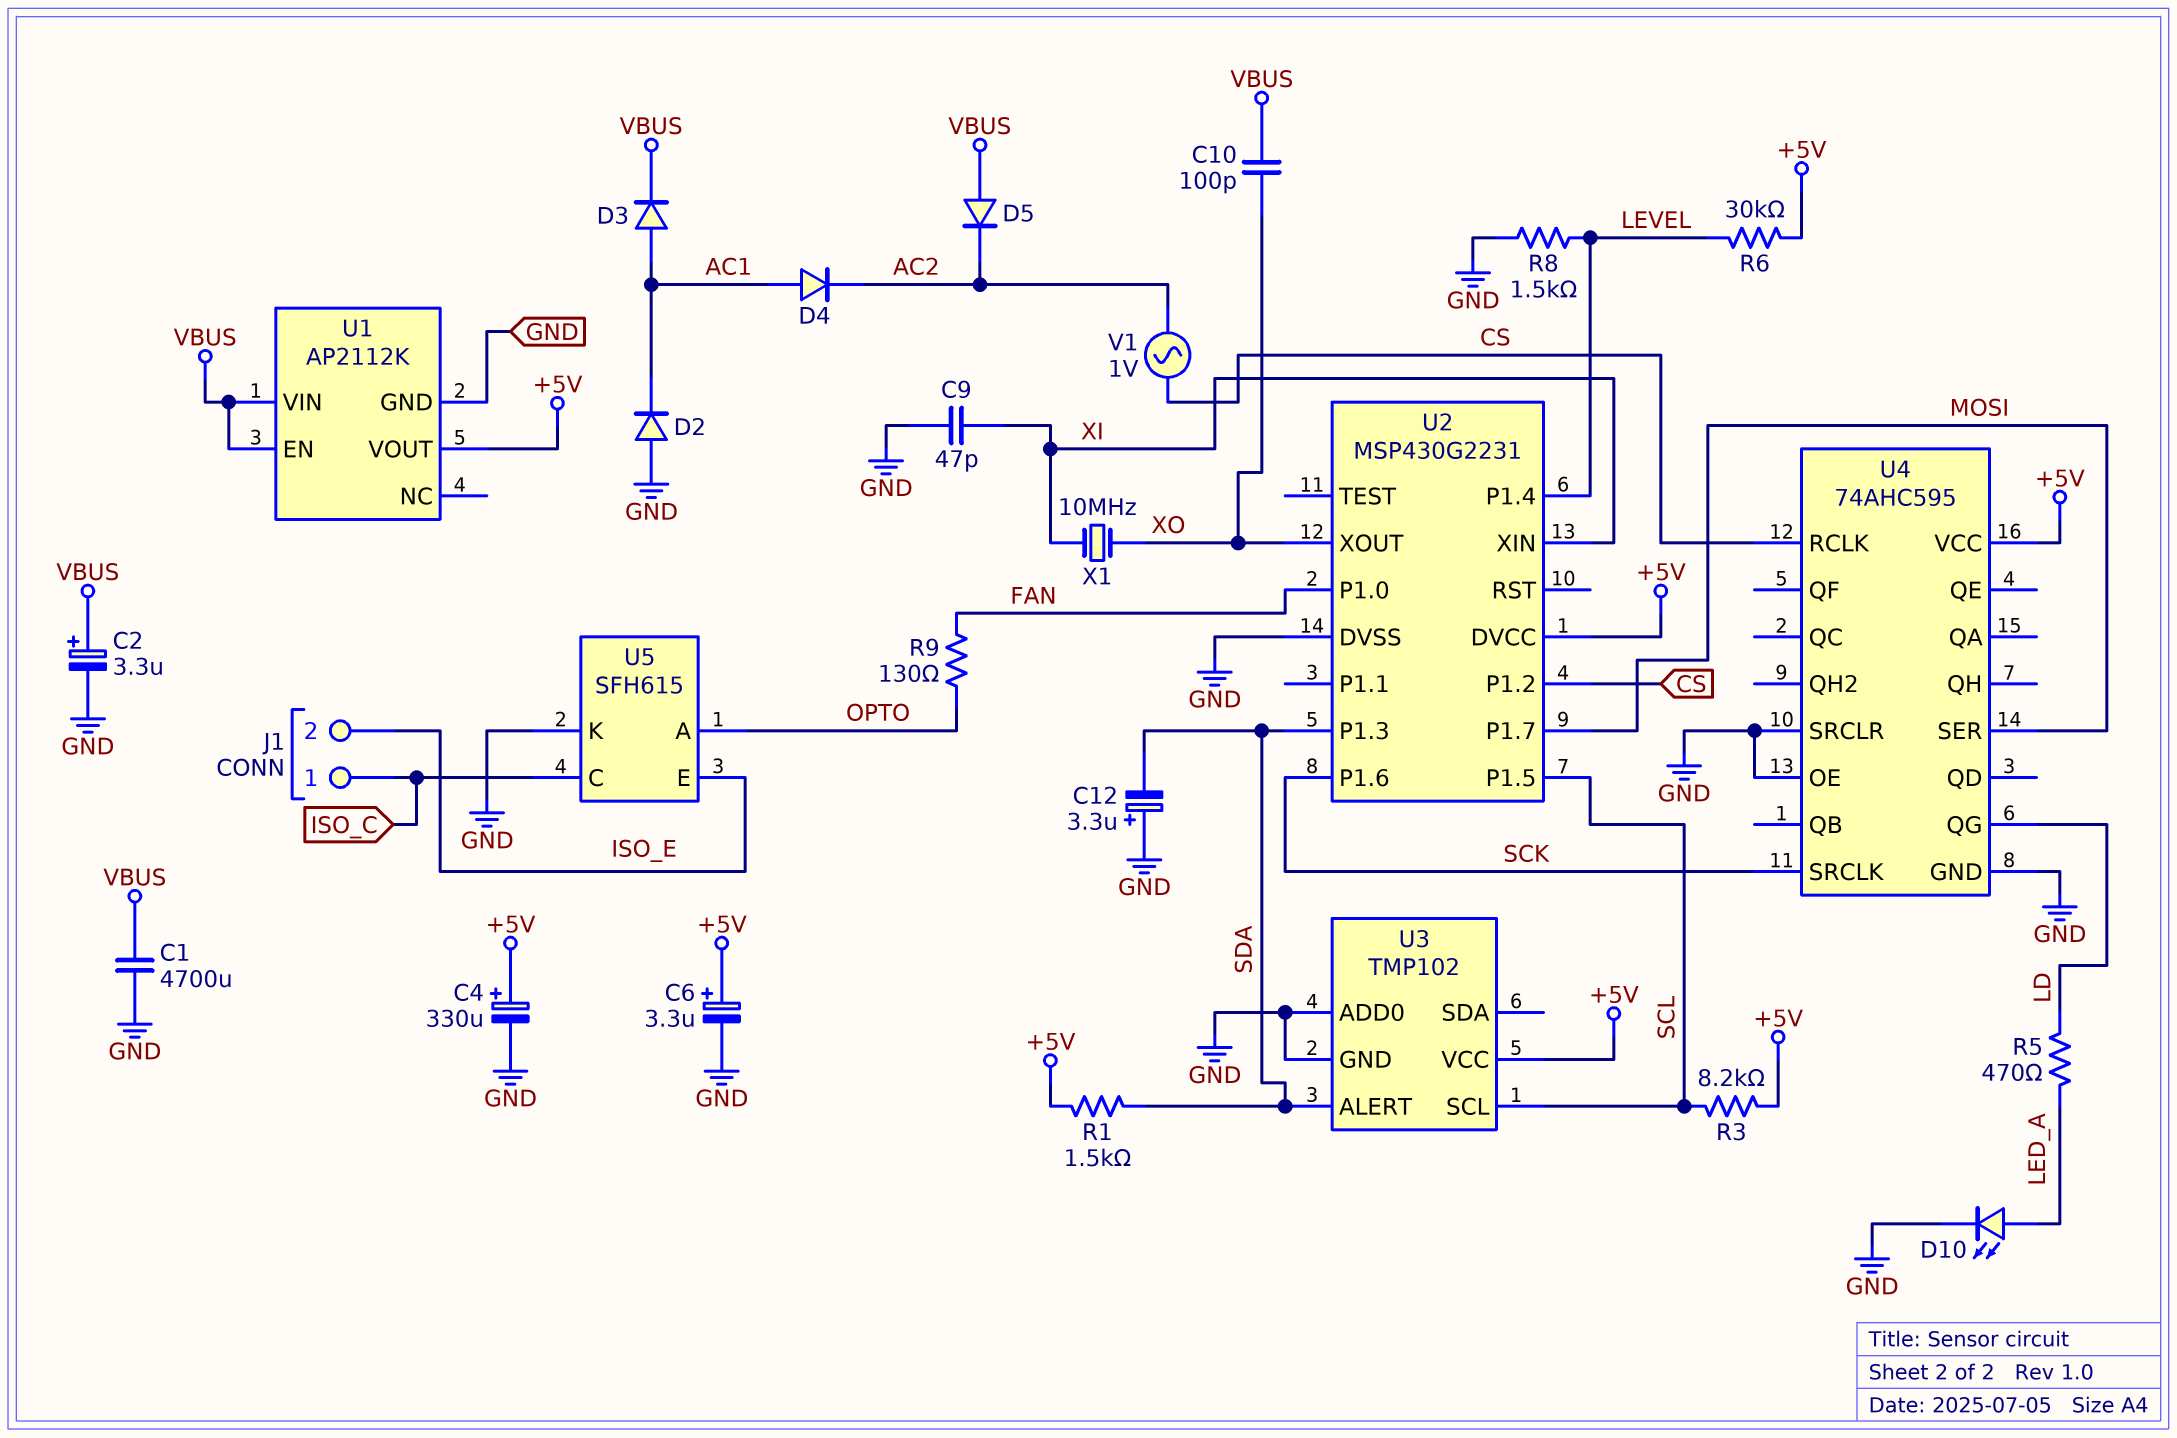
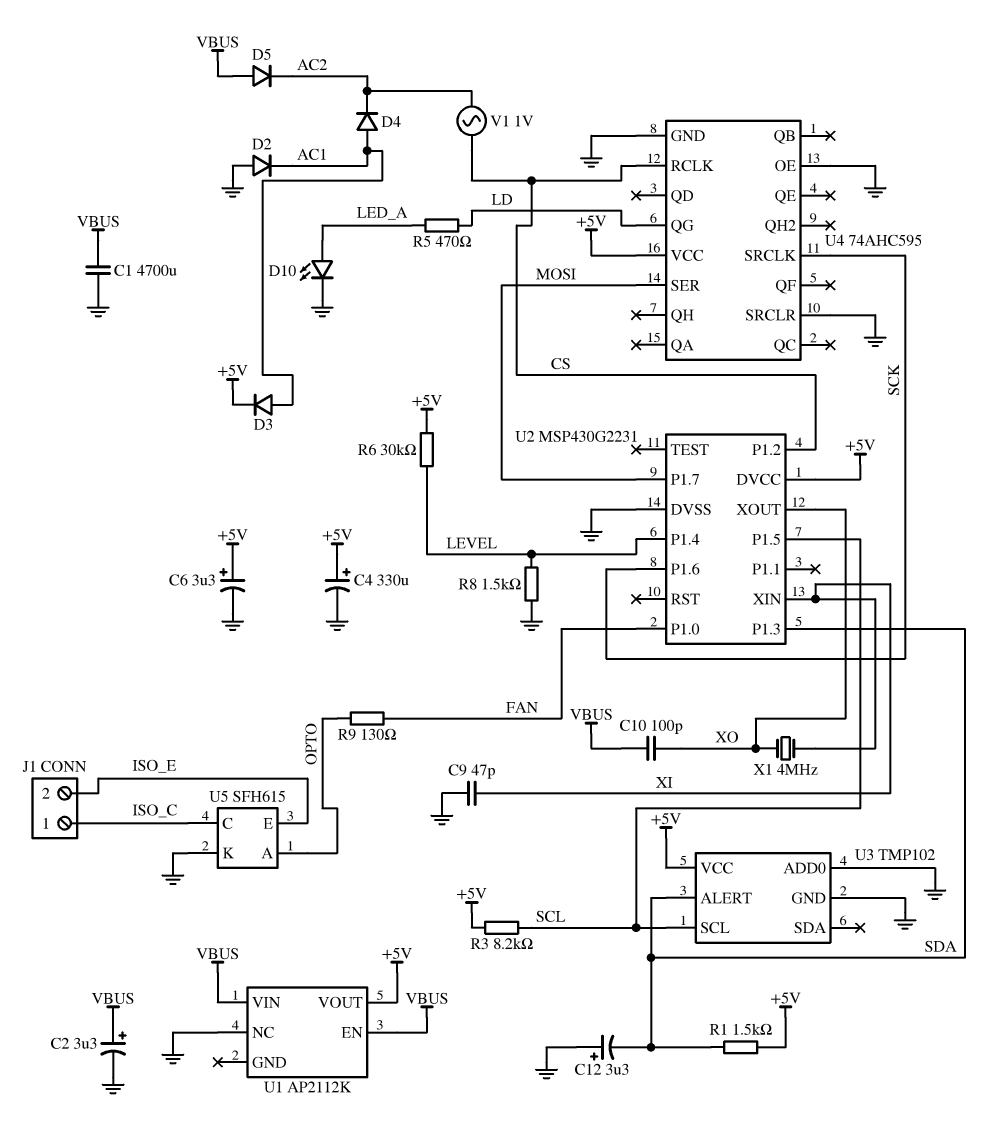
D3: diode (A AC1, K VBUS) -> diode (A AC1, K +5V)
U1 pin GND: GND -> none
U1 pin NC: none -> GND
X1: 10MHz (XI, XO) -> 4MHz (XI, XO)

